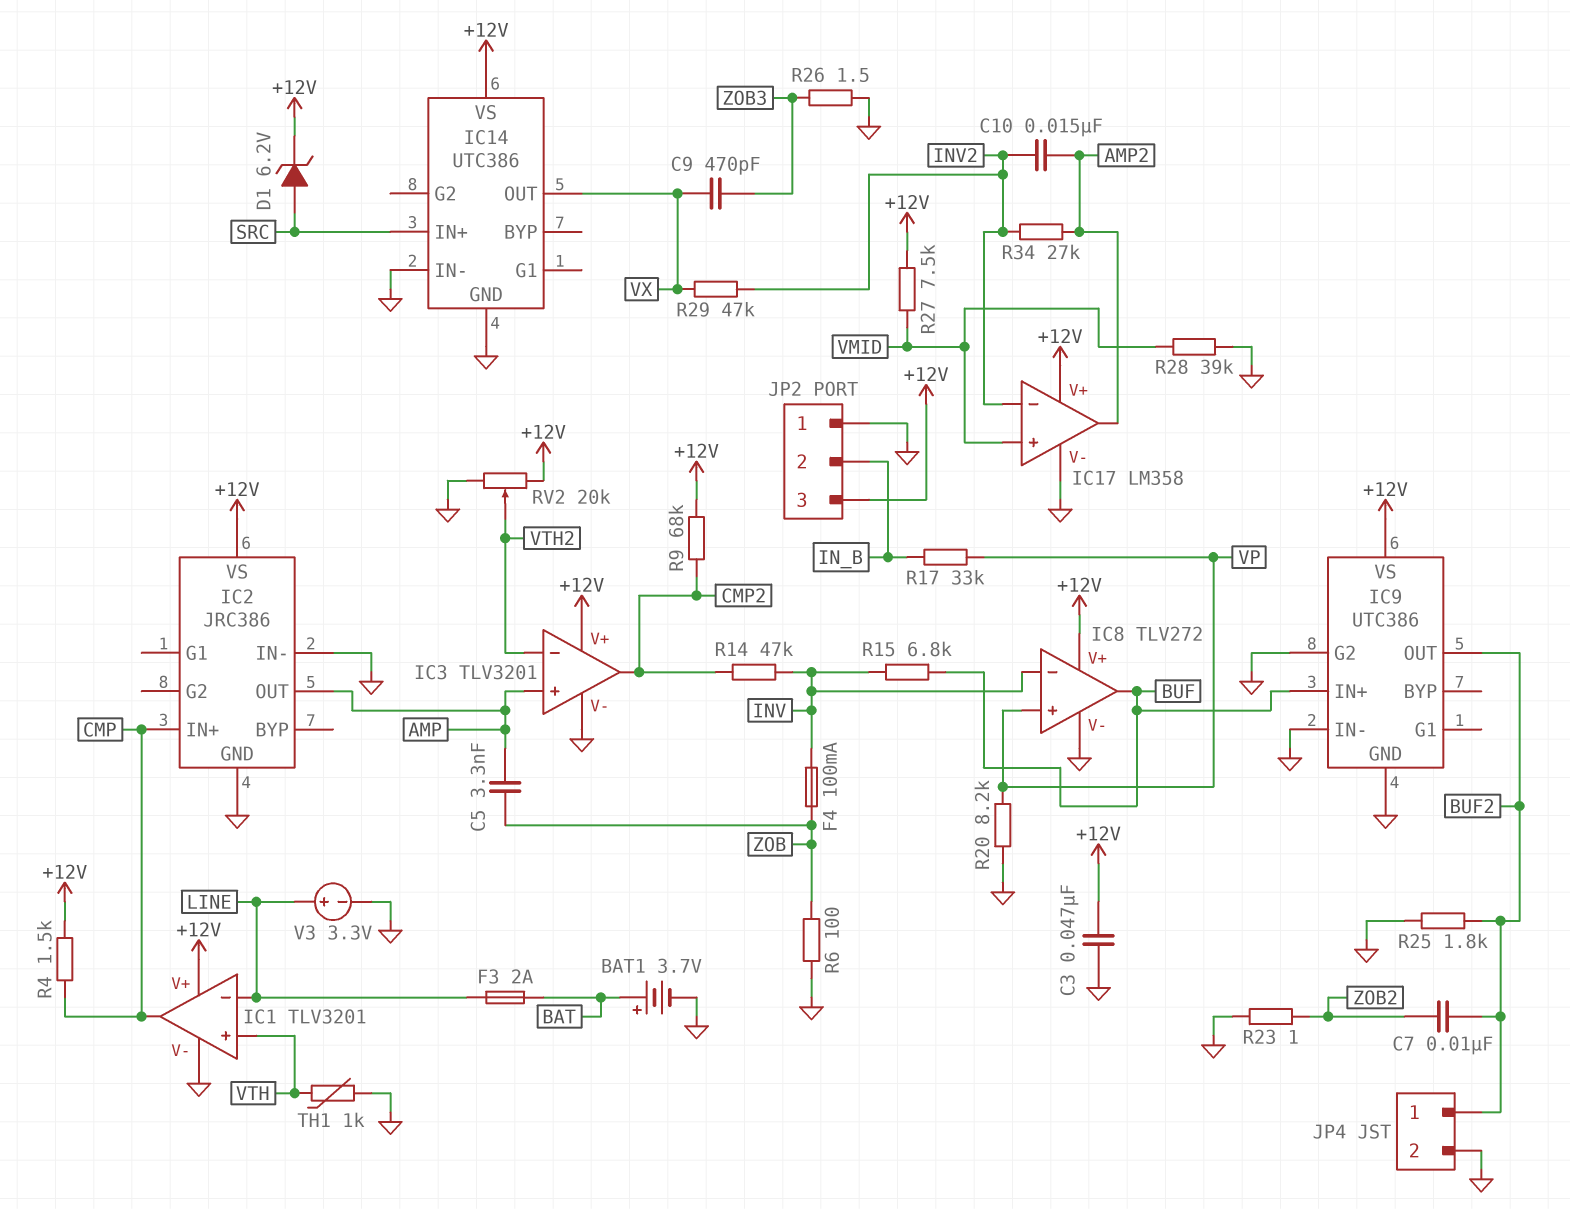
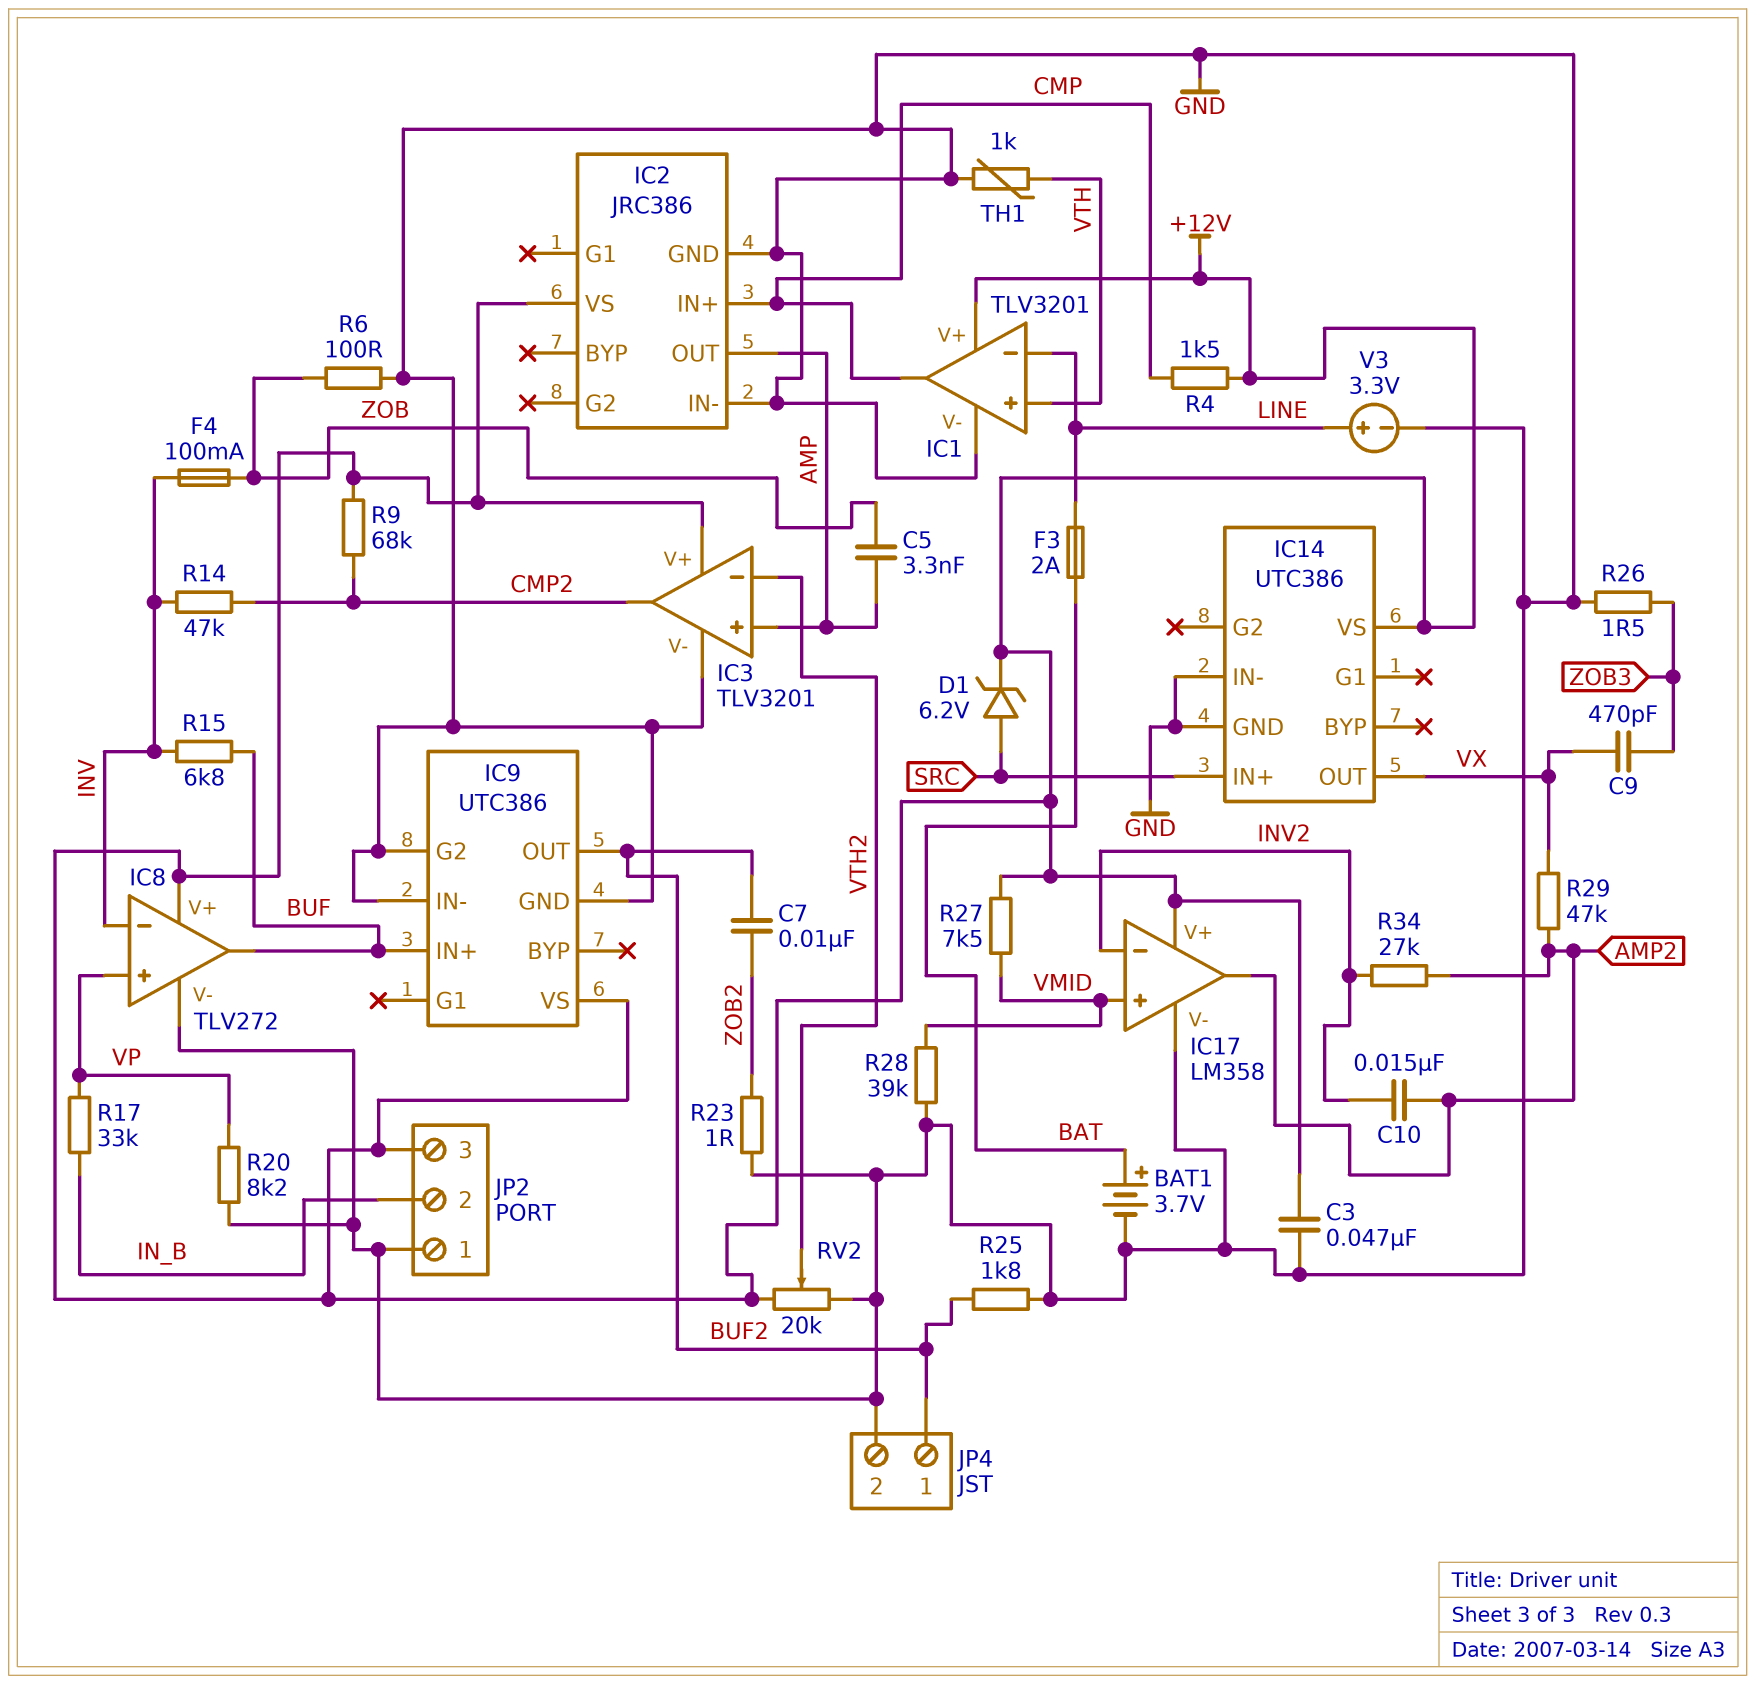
R29: 47k (INV2, VX) -> 47k (AMP2, VX)

